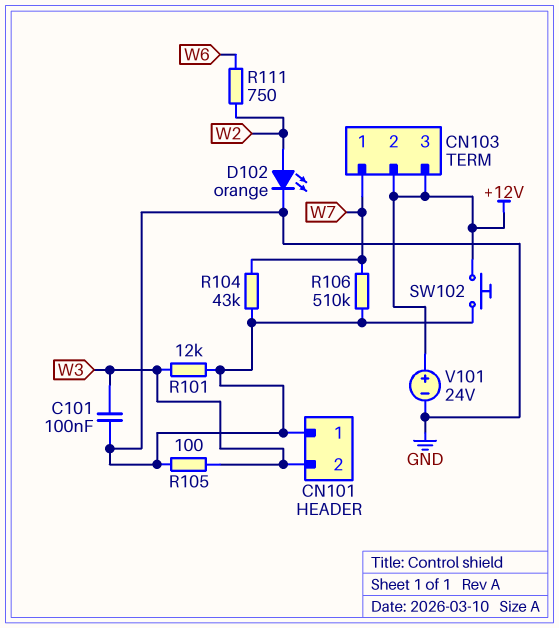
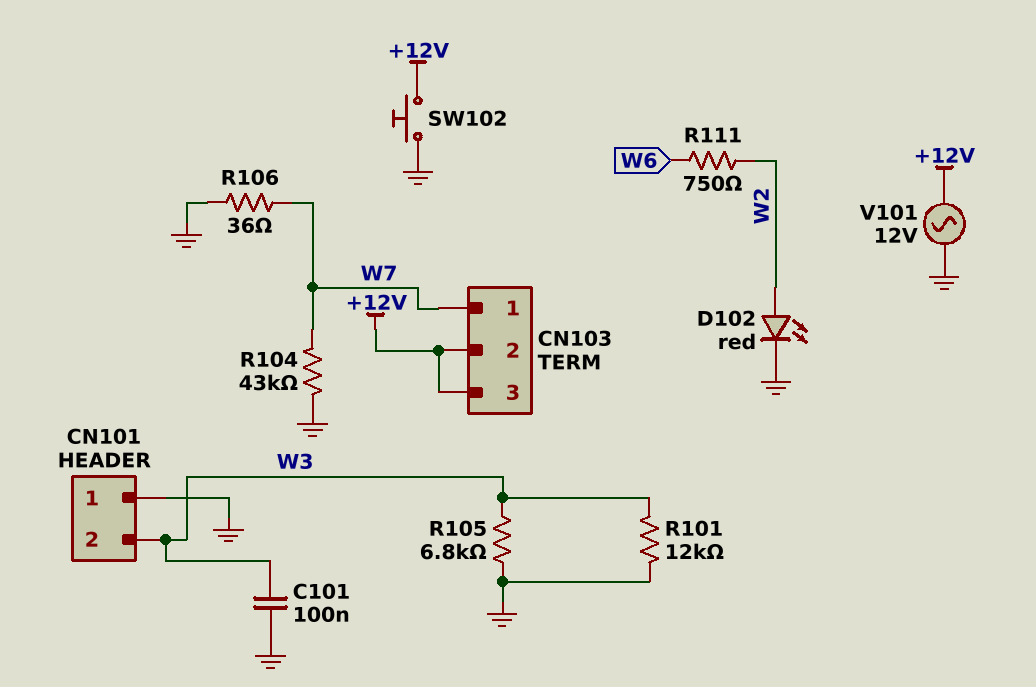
D102: LED orange (A W2, K GND) -> LED red (A W2, K GND)
R105: 100 (GND, W3) -> 6.8k (GND, W3)
R106: 510k (GND, W7) -> 36 (GND, W7)
V101: 24V (plus +12V, minus GND) -> AC 12V (+12V, GND)

